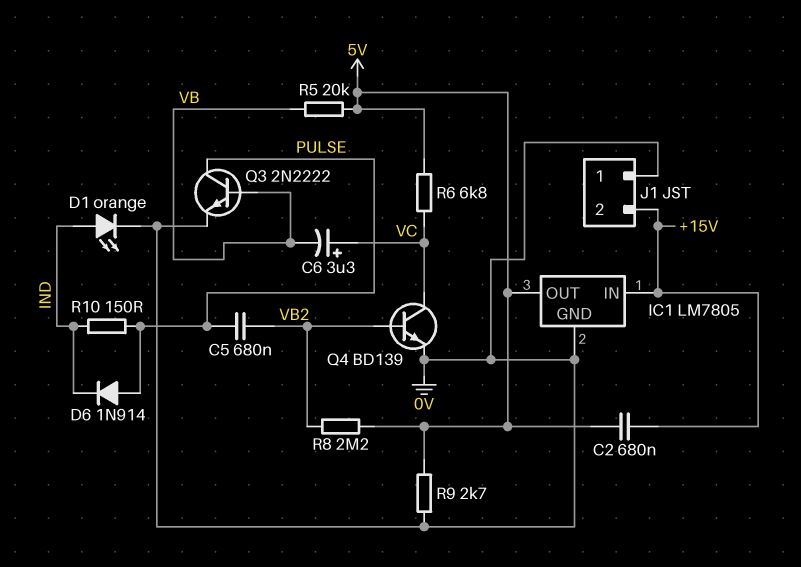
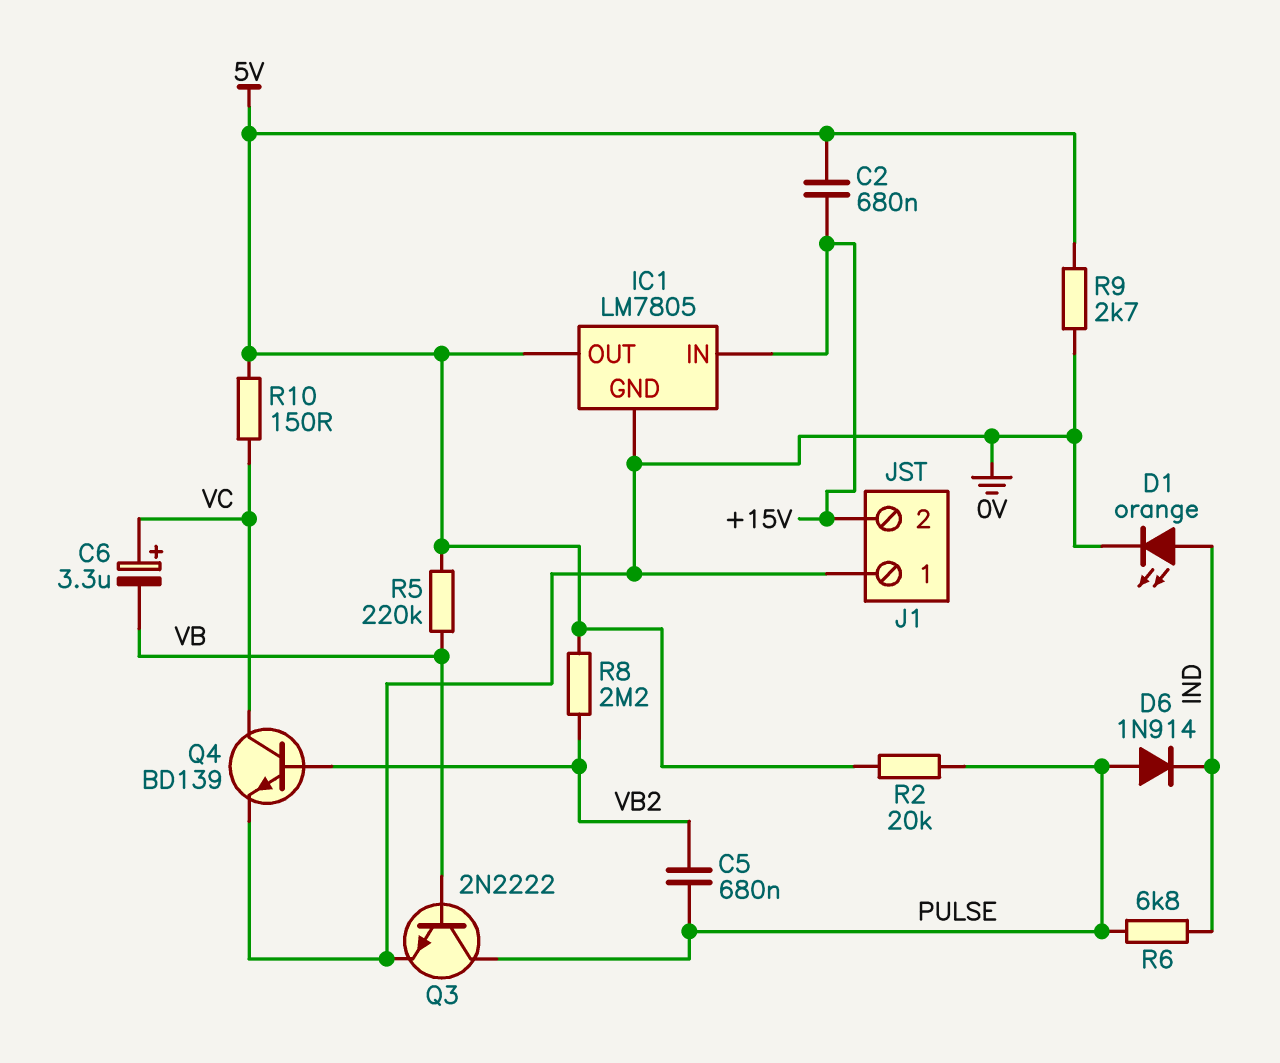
R2: none -> 20k (5V, PULSE)
R5: 20k (5V, VB) -> 220k (5V, VB)
R6: 6.8k (5V, VC) -> 6.8k (IND, PULSE)
R10: 150 (IND, PULSE) -> 150 (5V, VC)

